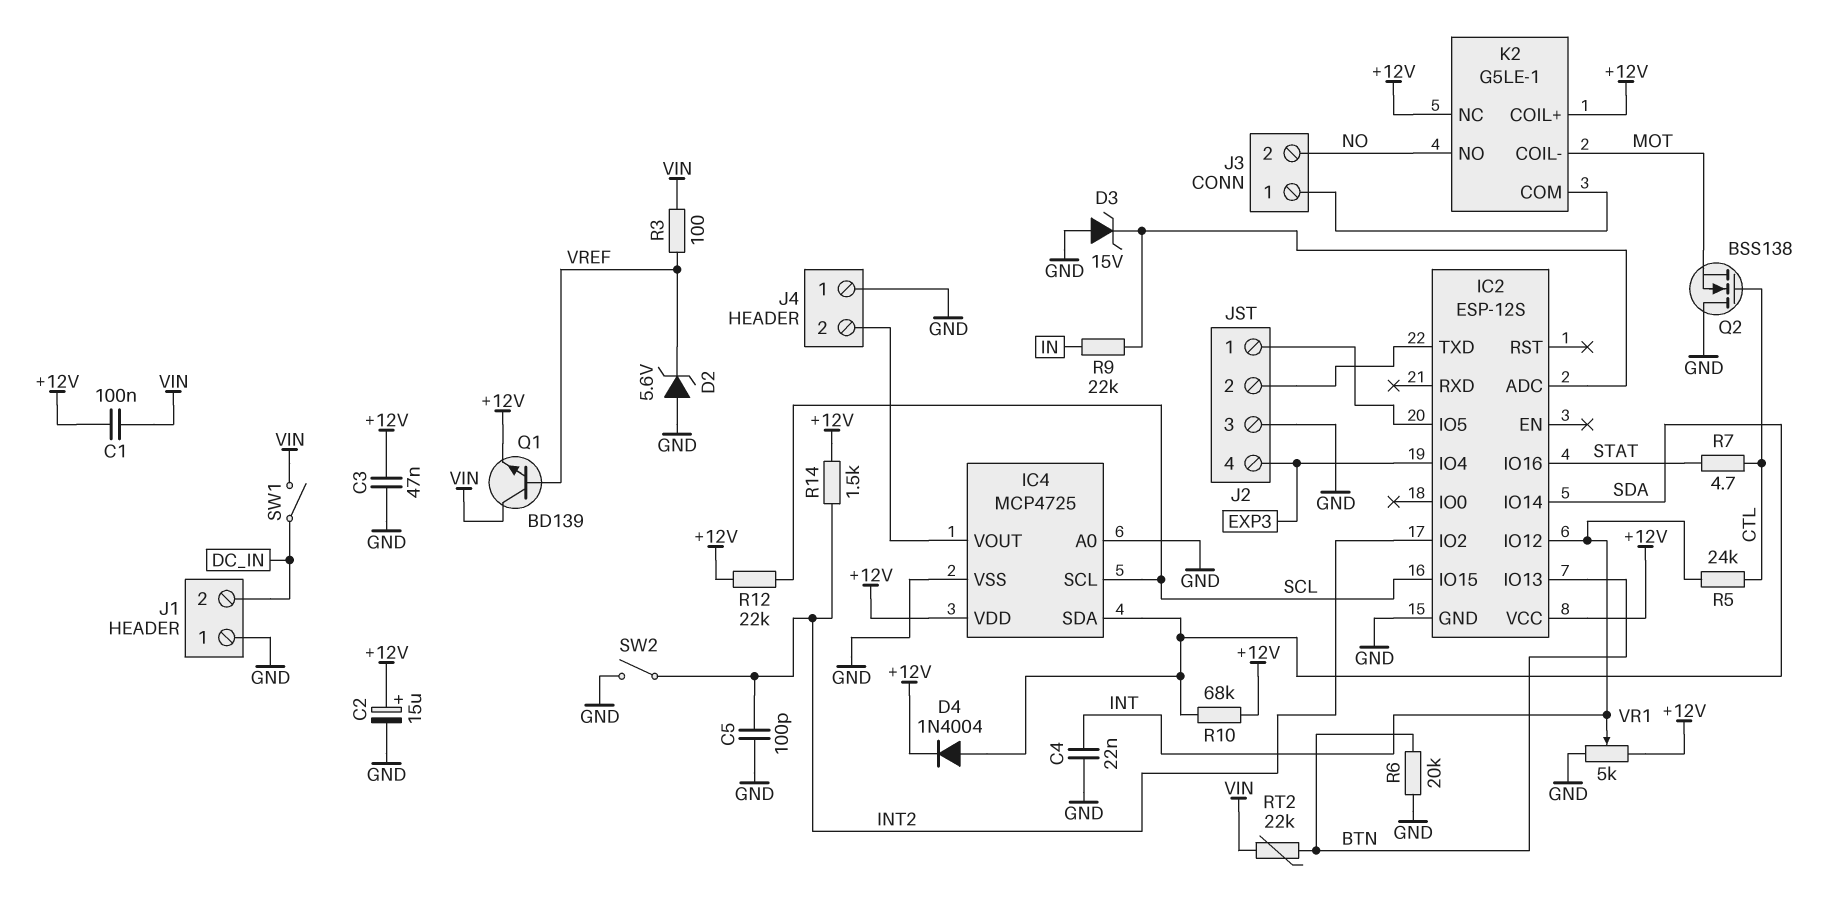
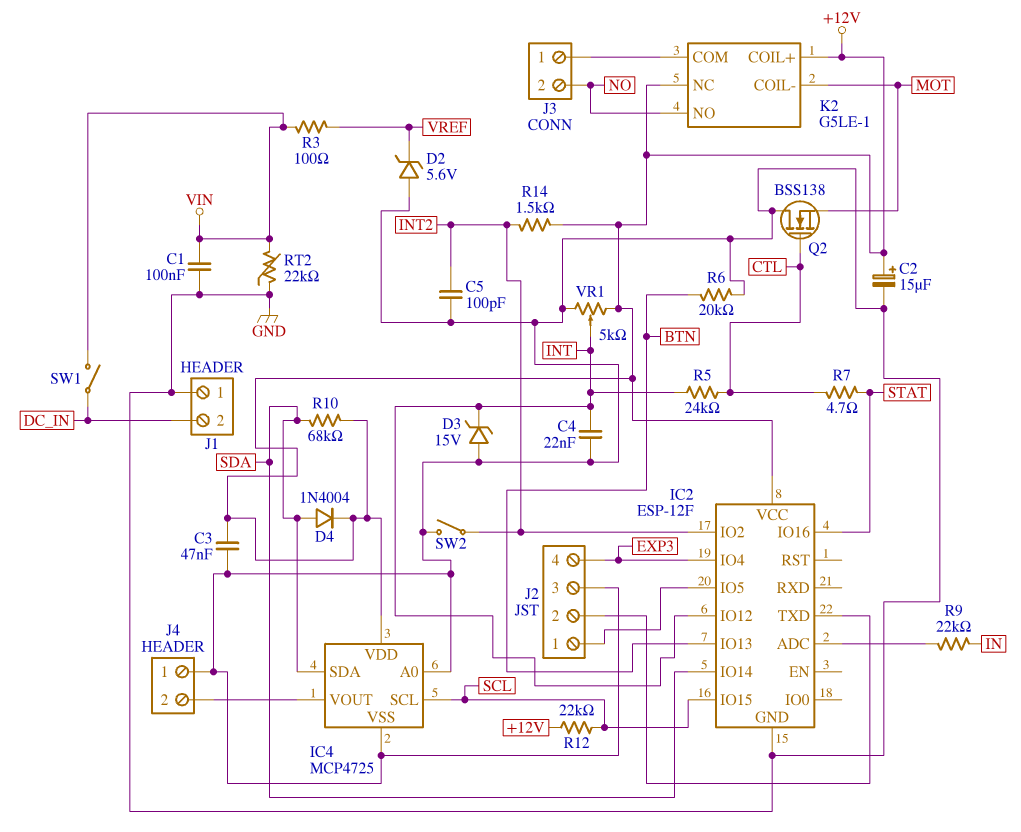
C1: 100nF (+12V, VIN) -> 100nF (GND, VIN)
D3: zener 15V (A GND, K IC2/ADC) -> zener 15V (A GND, K INT)
IC2: ESP-12S -> ESP-12F
Q1: NPN BD139 (B VREF, C VIN, E +12V) -> none
RT2: 22k (BTN, VIN) -> 22k (GND, VIN)

